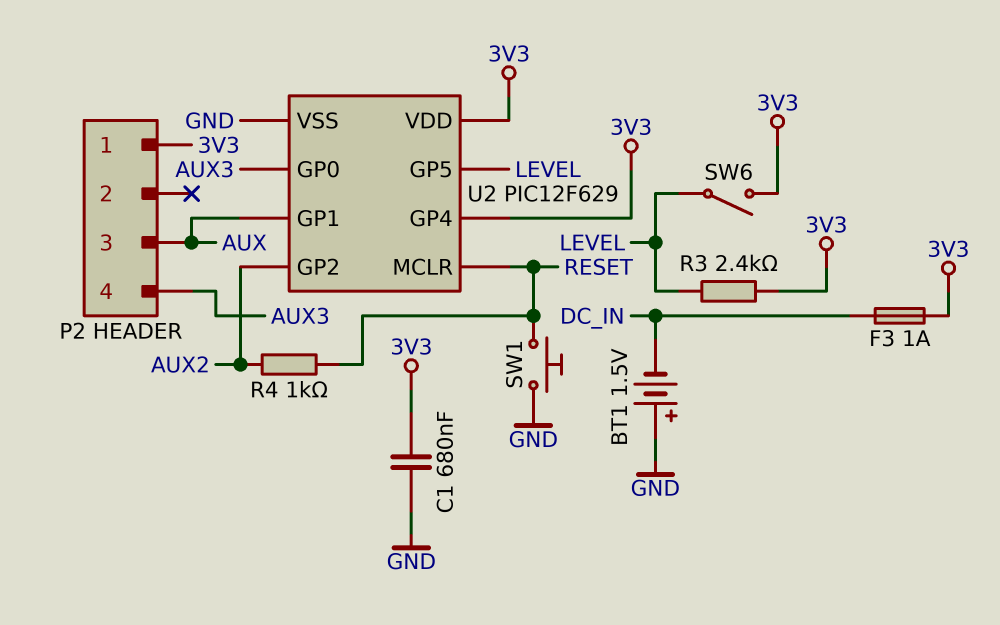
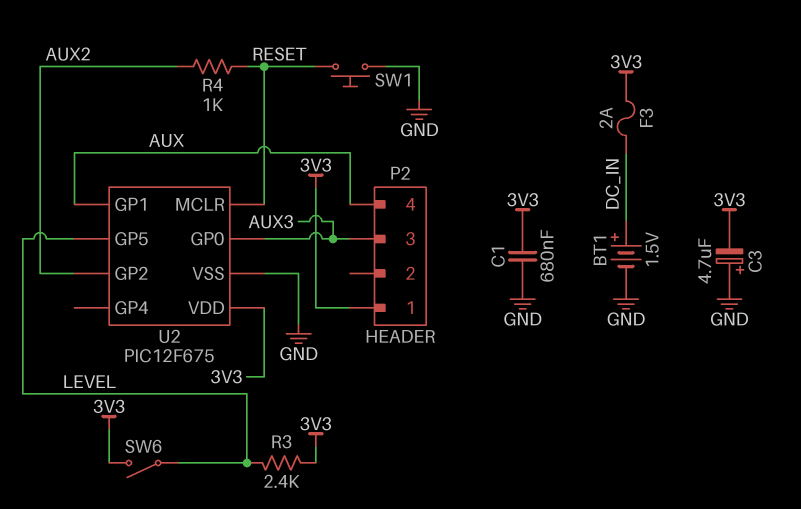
BT1: 1.5V (plus GND, minus DC_IN) -> 1.5V (plus DC_IN, minus GND)
C3: none -> 4.7uF (plus GND, minus 3V3)
F3: 1A (3V3, DC_IN) -> 2A (3V3, DC_IN)
P2 pin 3: AUX -> AUX3
P2 pin 4: AUX3 -> AUX
U2: PIC12F629 -> PIC12F675
U2 pin GP4: 3V3 -> none

